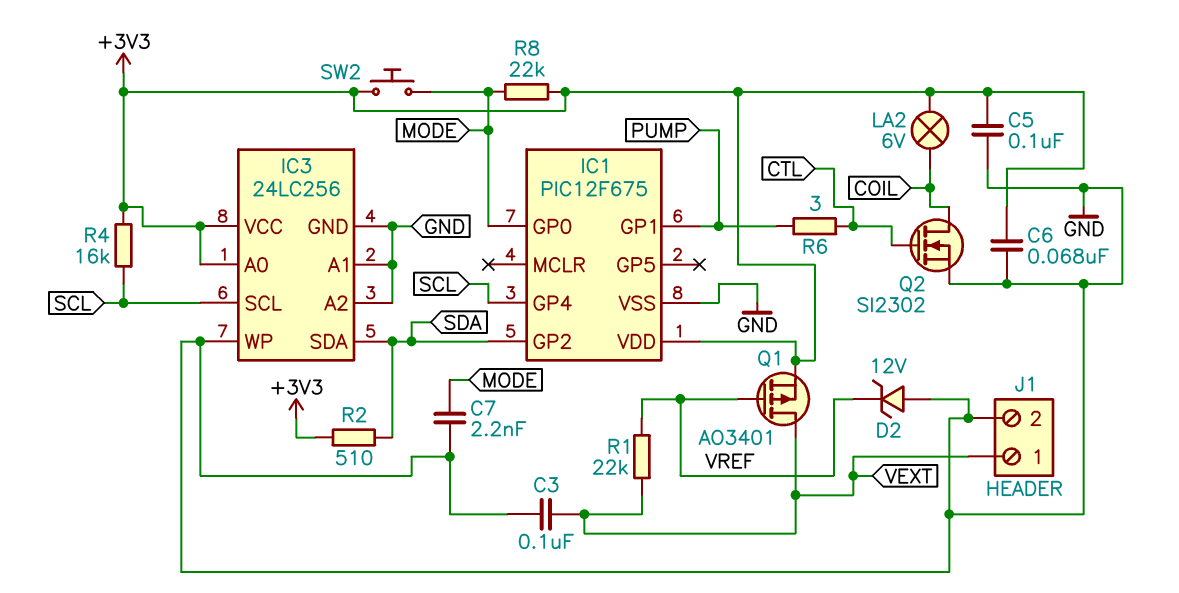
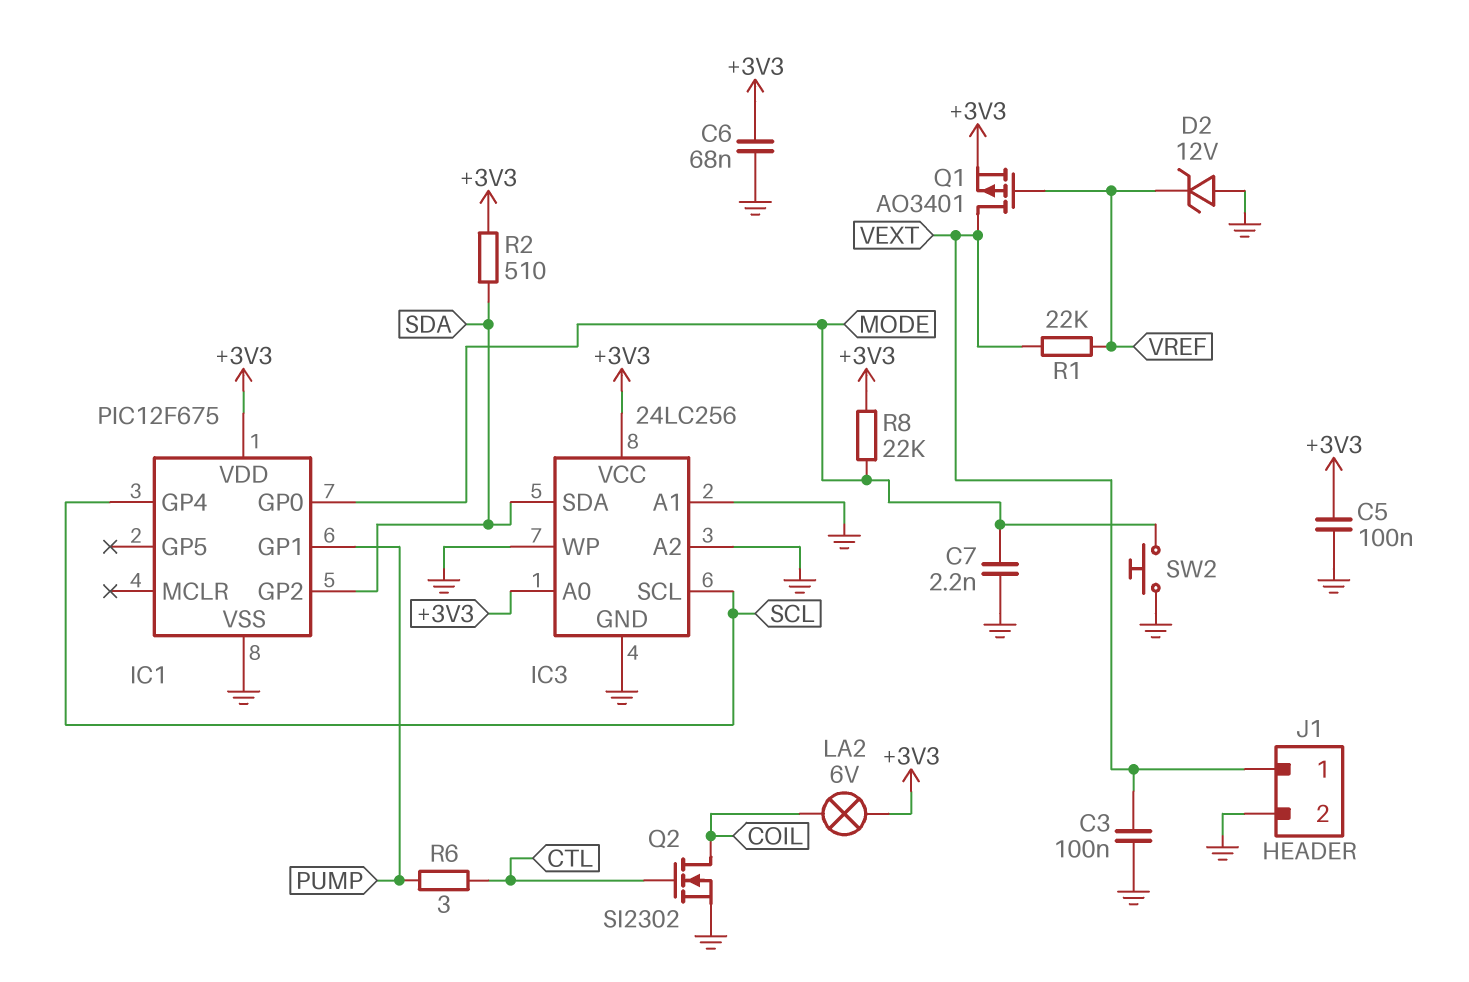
R4: 16k (+3V3, SCL) -> none
SW2: button (+3V3, MODE) -> button (GND, MODE)

